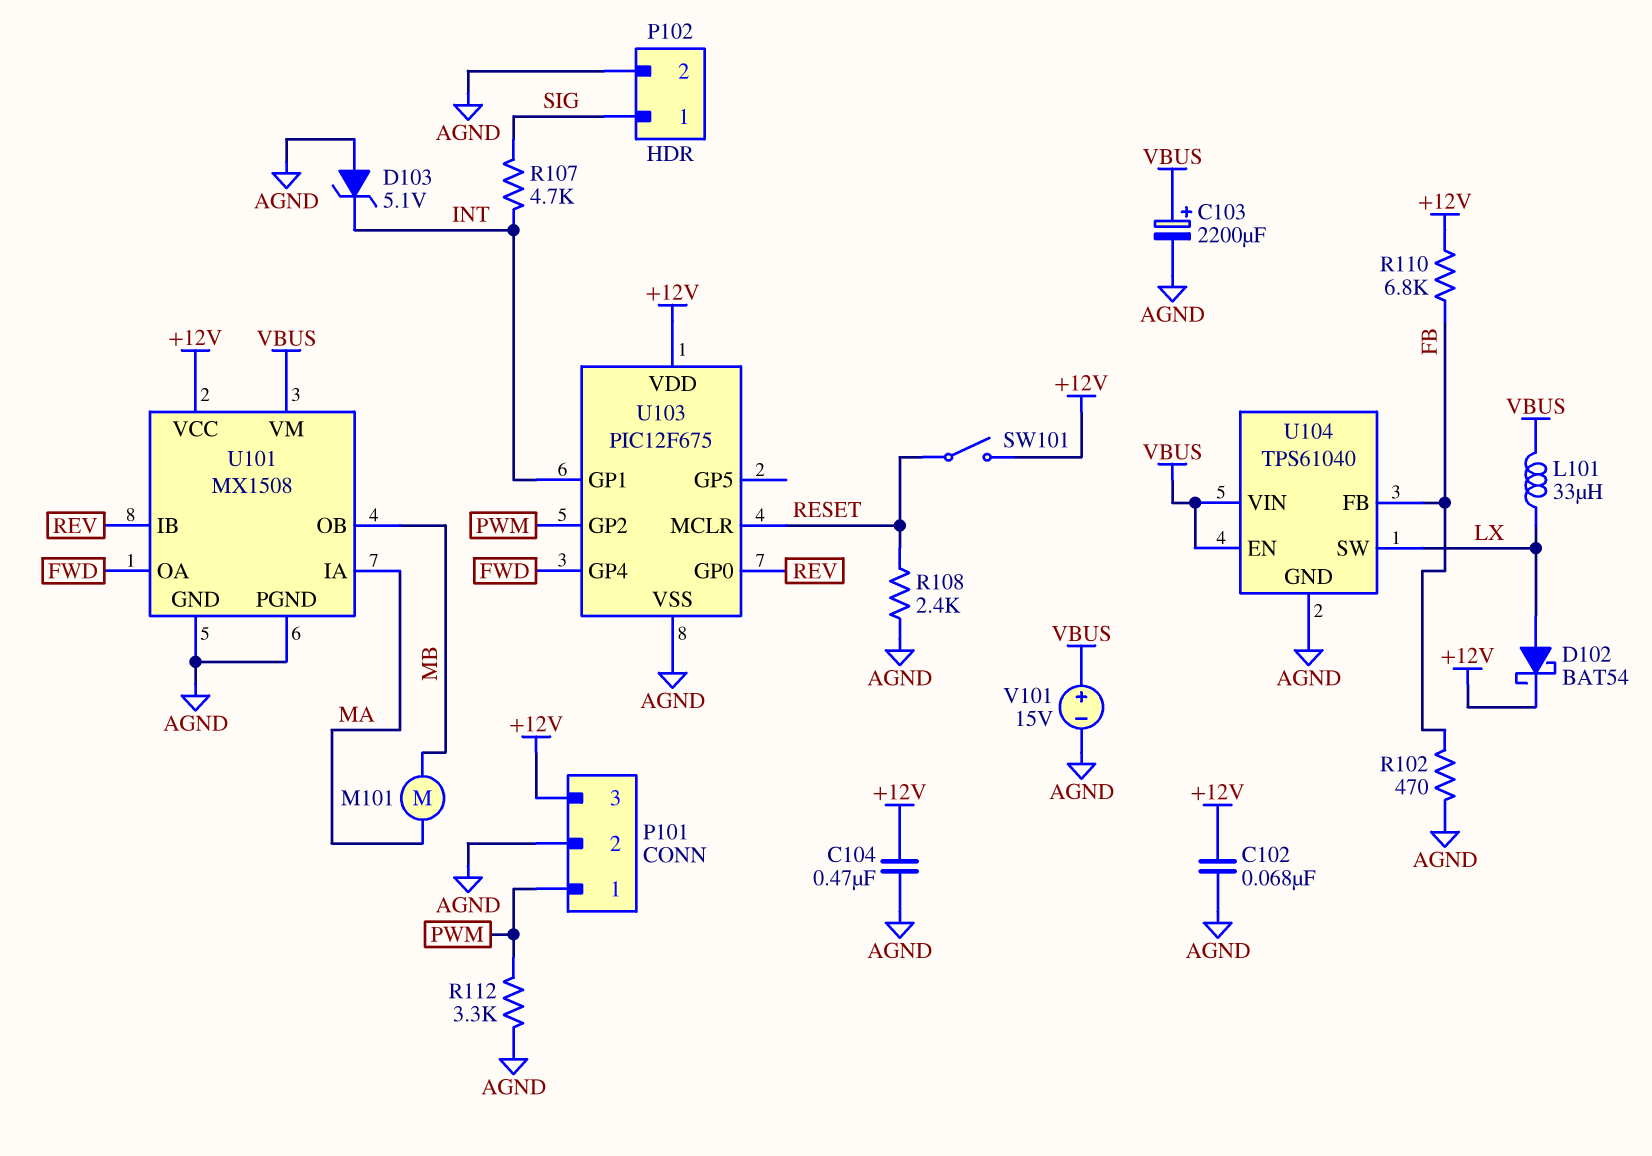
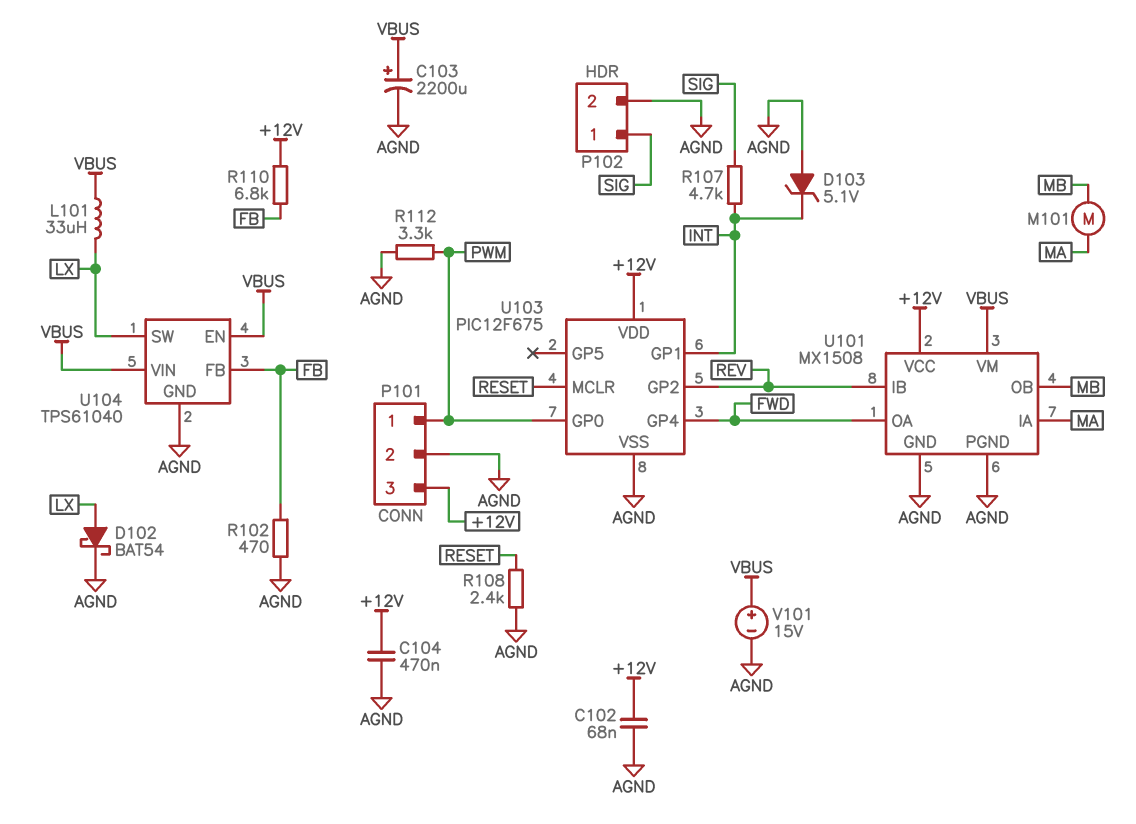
D102: schottky BAT54 (A LX, K +12V) -> schottky BAT54 (A LX, K AGND)
SW101: switch (+12V, RESET) -> none
U103 pin GP0: REV -> PWM
U103 pin GP2: PWM -> REV

